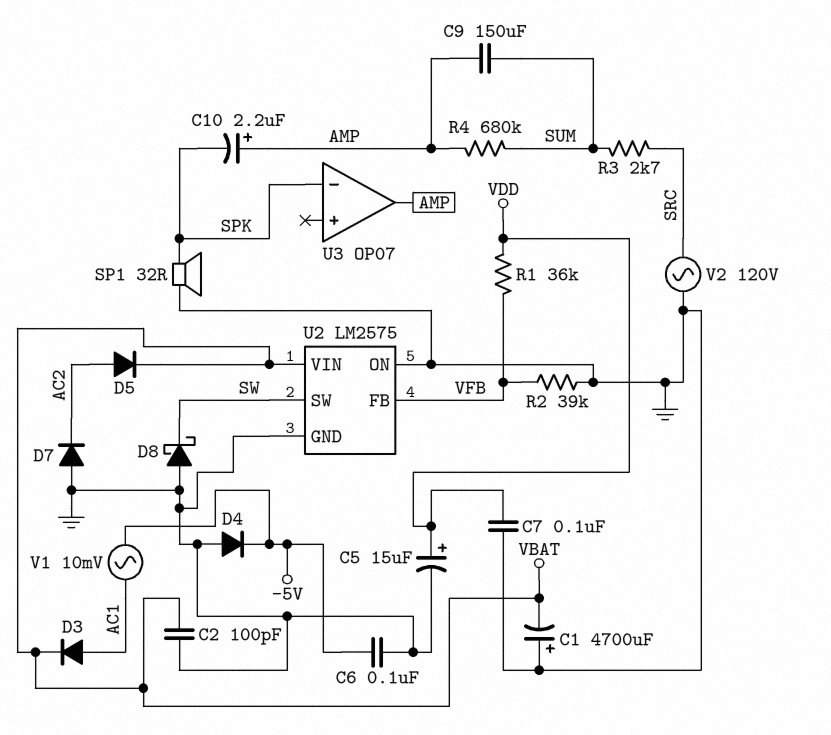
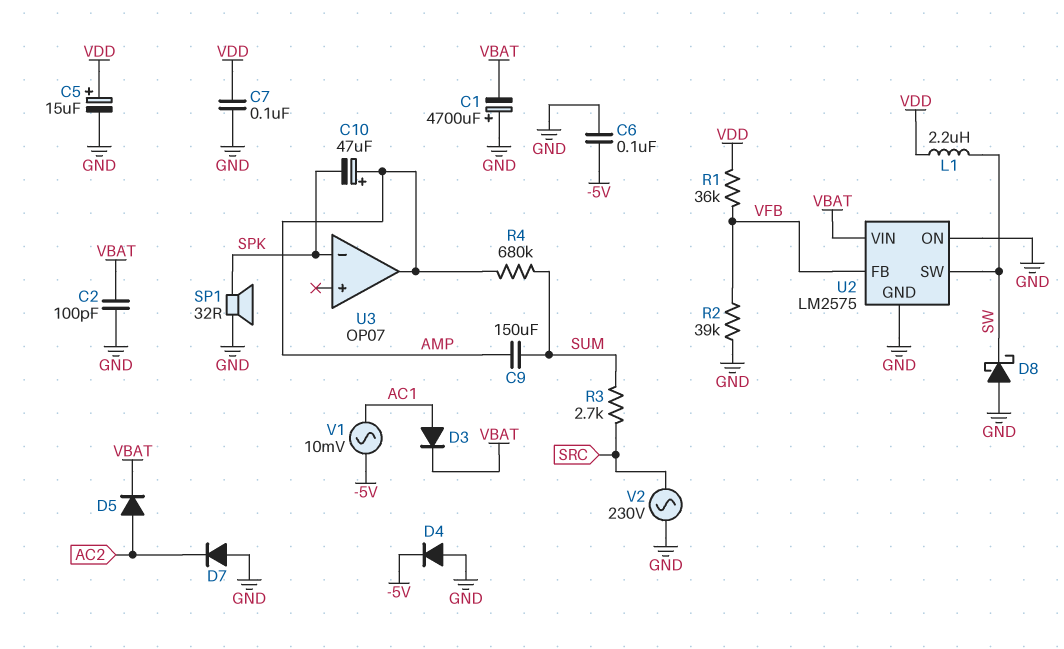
C10: 2.2uF (plus AMP, minus SPK) -> 47uF (plus AMP, minus SPK)
L1: none -> 2.2uH (SW, VDD)
V2: AC 120V (GND, SRC) -> AC 230V (GND, SRC)

